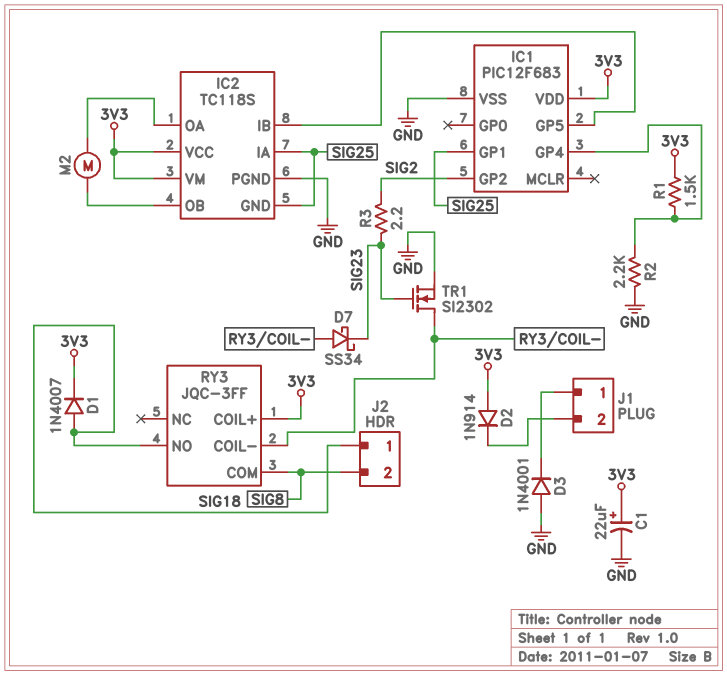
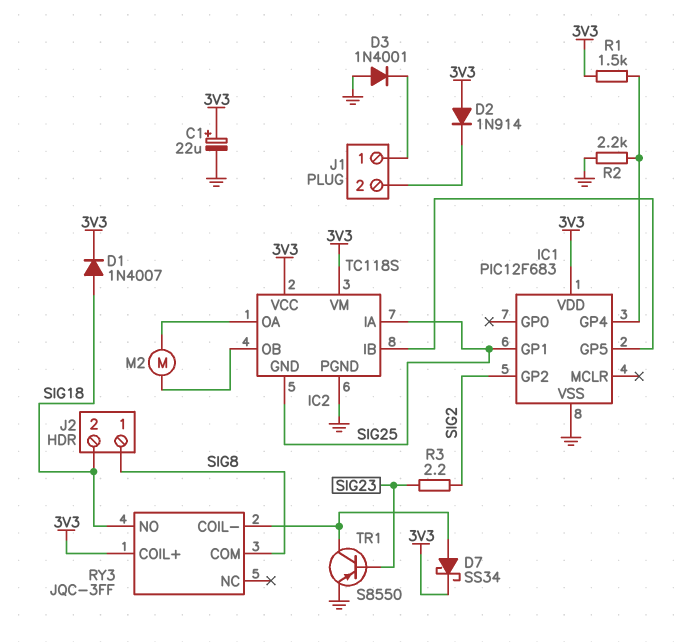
D7: schottky SS34 (A RY3/COIL-, K SIG23) -> schottky SS34 (A RY3/COIL-, K 3V3)
J2 pin 1: SIG18 -> SIG8
J2 pin 2: SIG8 -> SIG18
TR1: NMOS SI2302 (G SIG23, D RY3/COIL-, S GND) -> PNP S8550 (B SIG23, C RY3/COIL-, E GND)

